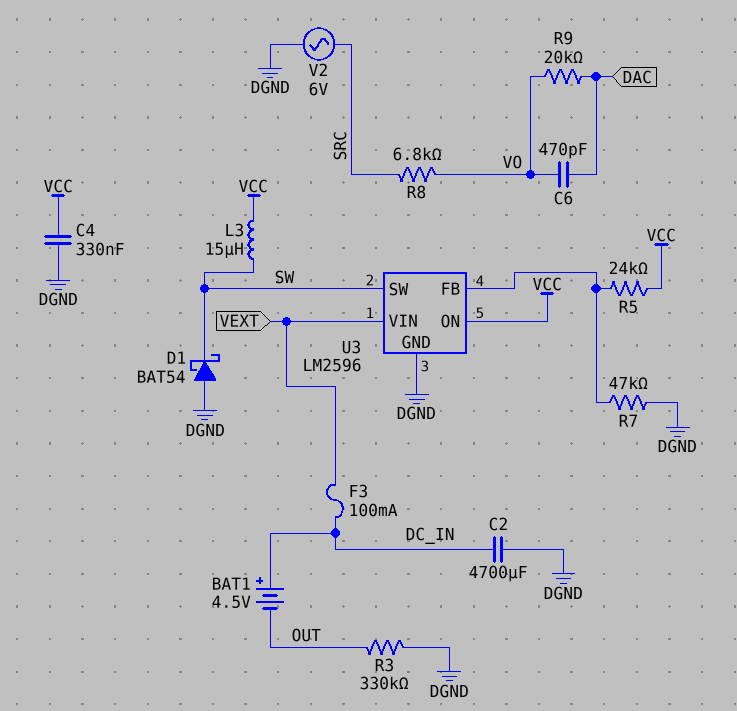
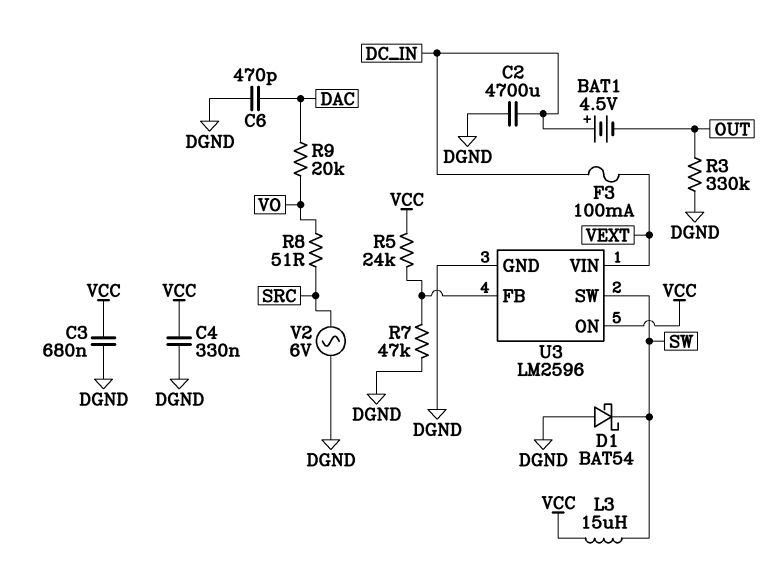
C3: none -> 680nF (DGND, VCC)
C6: 470pF (DAC, VO) -> 470pF (DAC, DGND)
R8: 6.8k (SRC, VO) -> 51 (SRC, VO)

